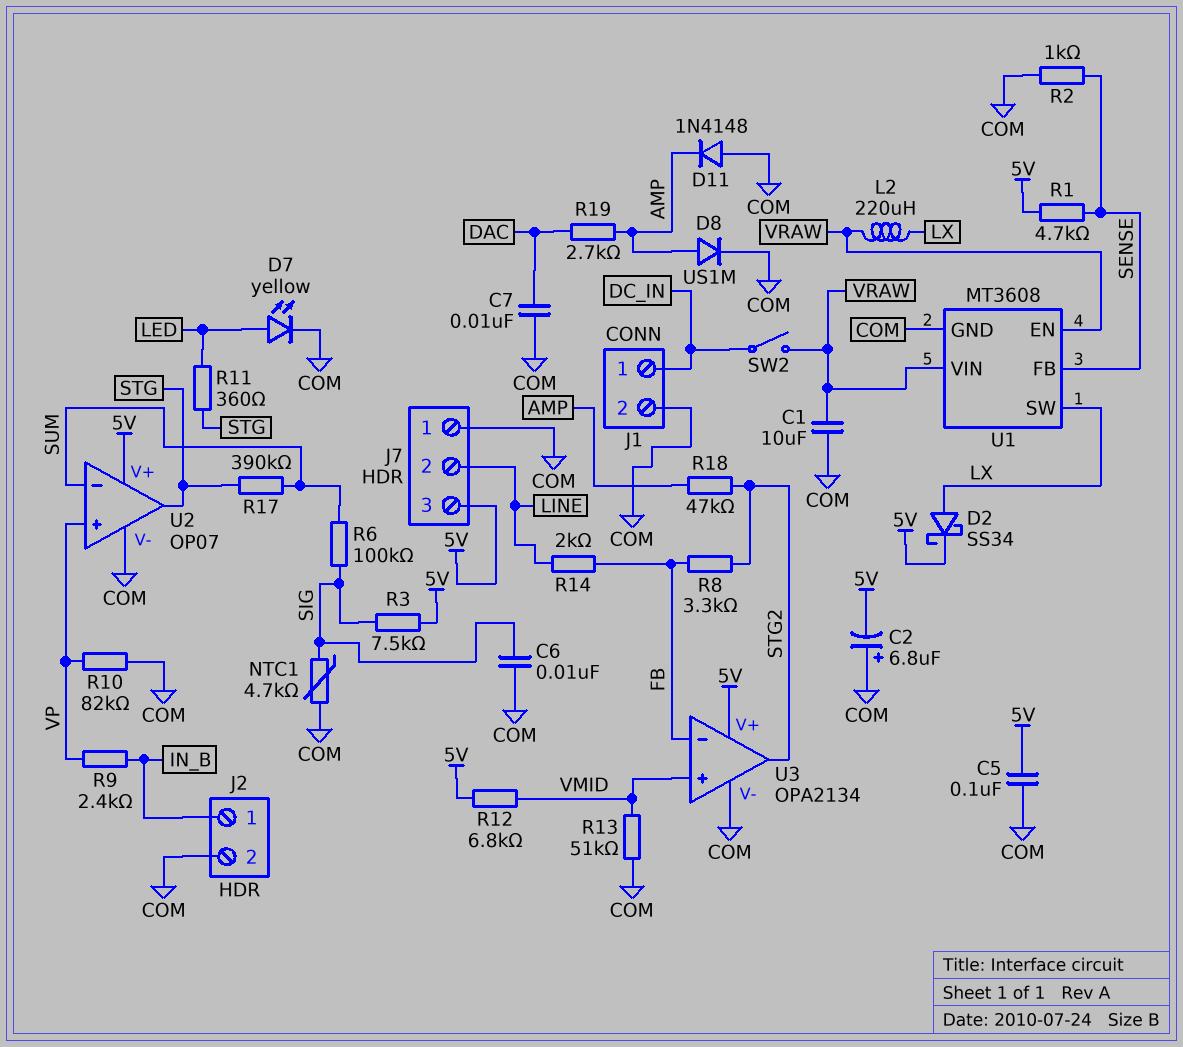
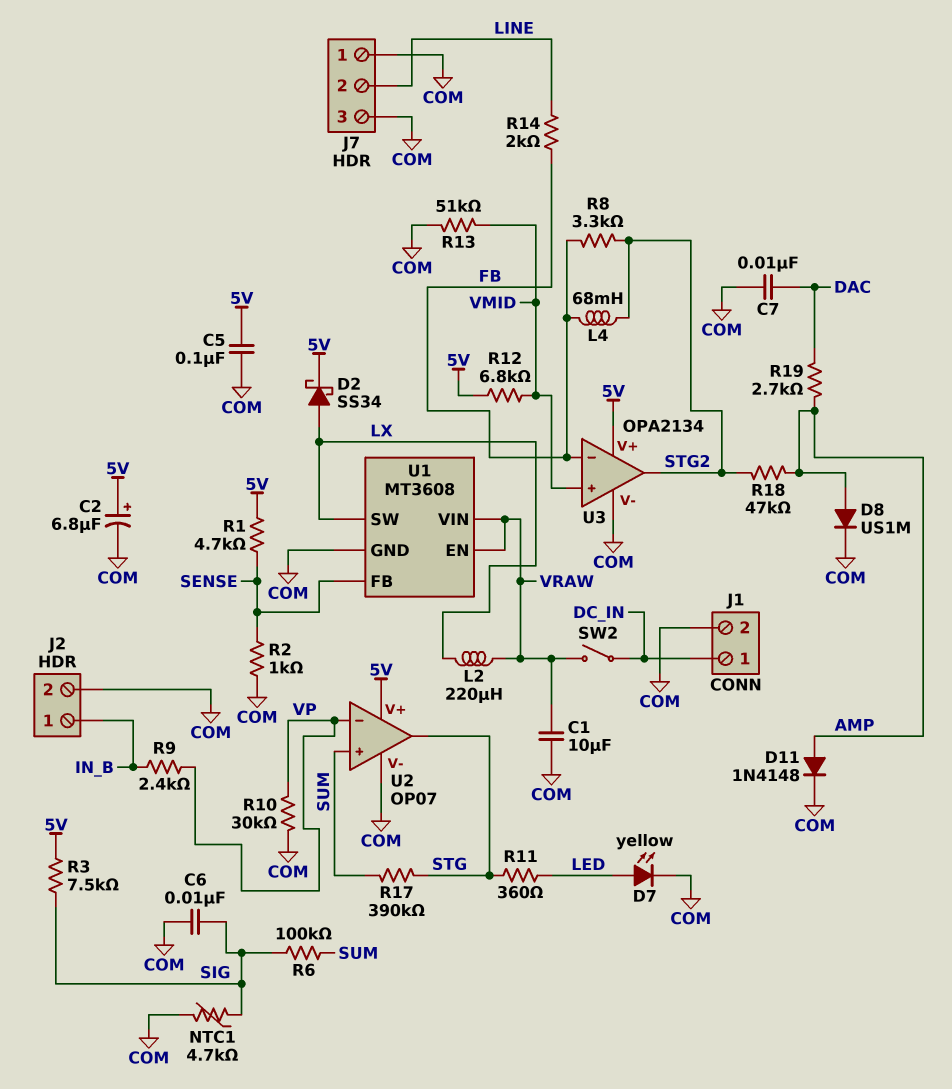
C2: 6.8uF (plus COM, minus 5V) -> 6.8uF (plus 5V, minus COM)
D11: diode 1N4148 (A COM, K AMP) -> diode 1N4148 (A AMP, K COM)
J7 pin 3: 5V -> COM
L4: none -> 68mH (FB, STG2)
R10: 82k (COM, VP) -> 30k (COM, VP)
U2 pin in+: VP -> SUM
U2 pin in-: SUM -> VP

